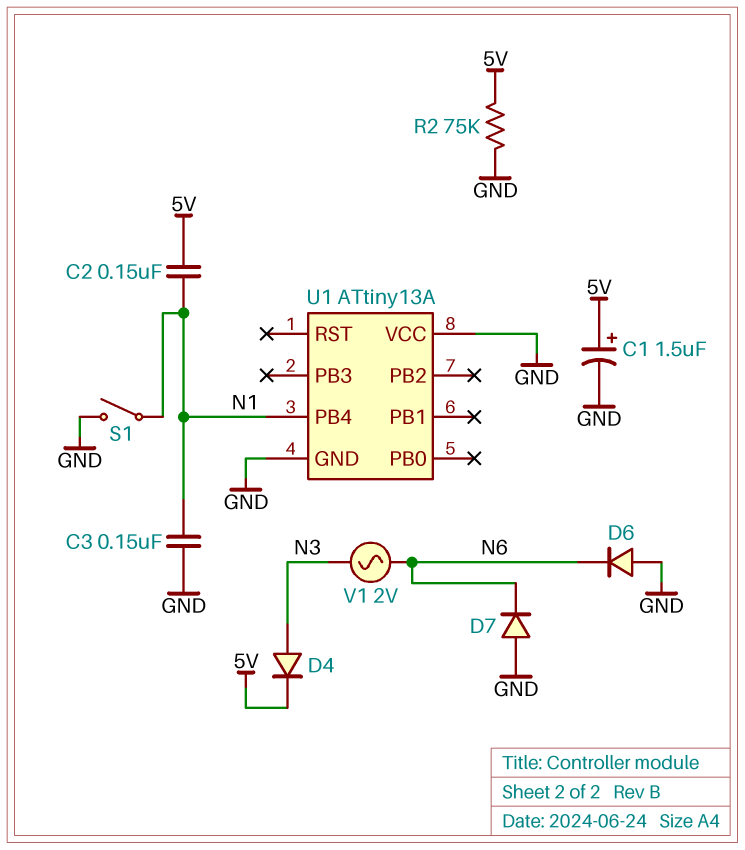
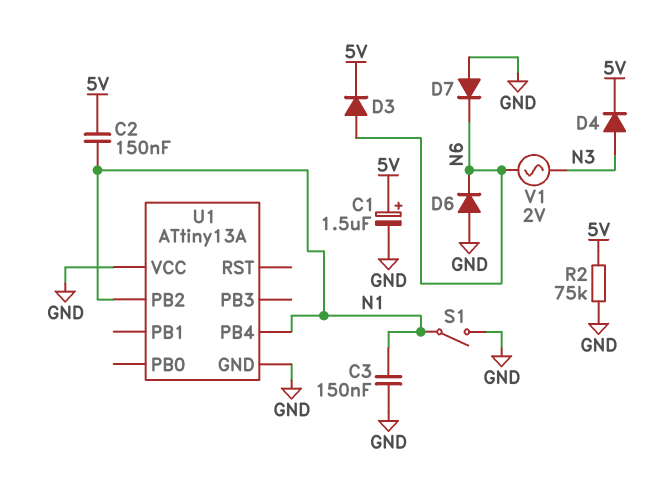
D3: none -> diode (A N6, K 5V)
U1 pin PB2: none -> N1

